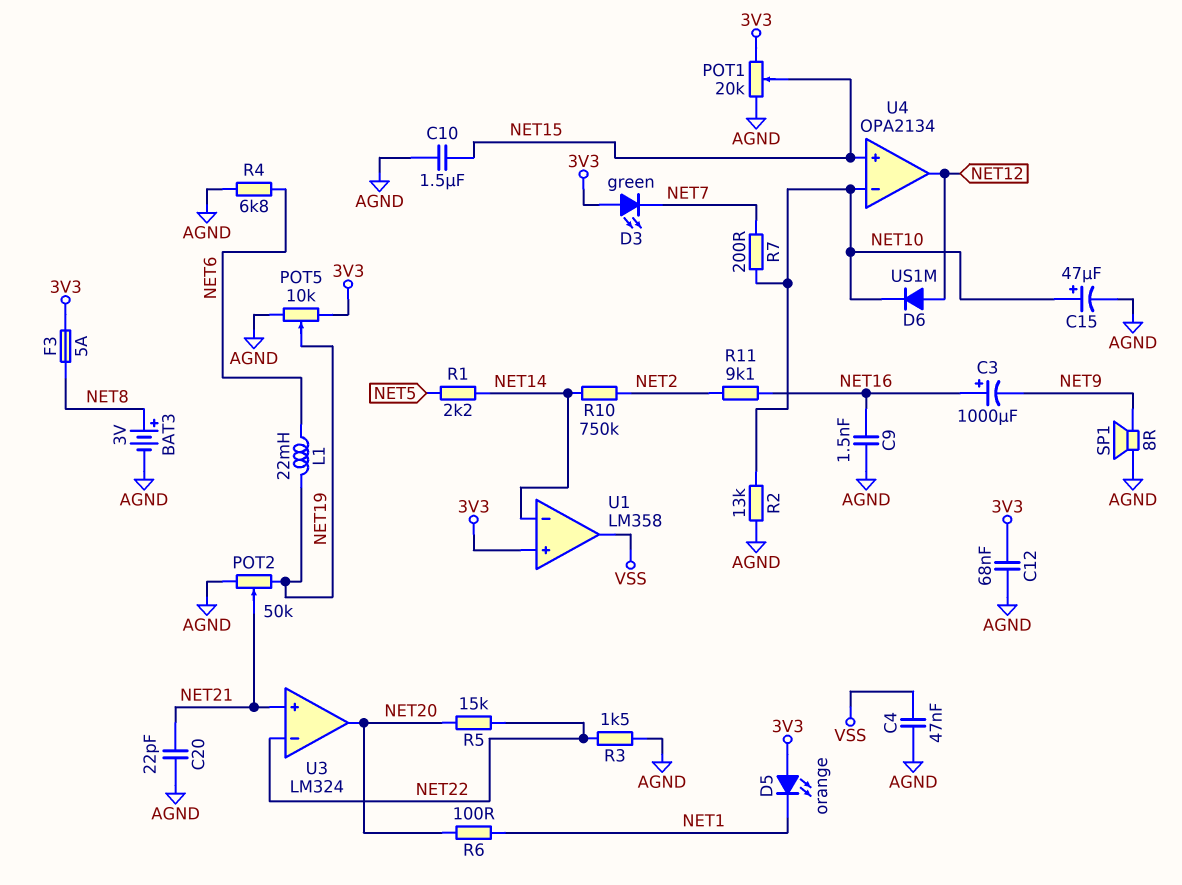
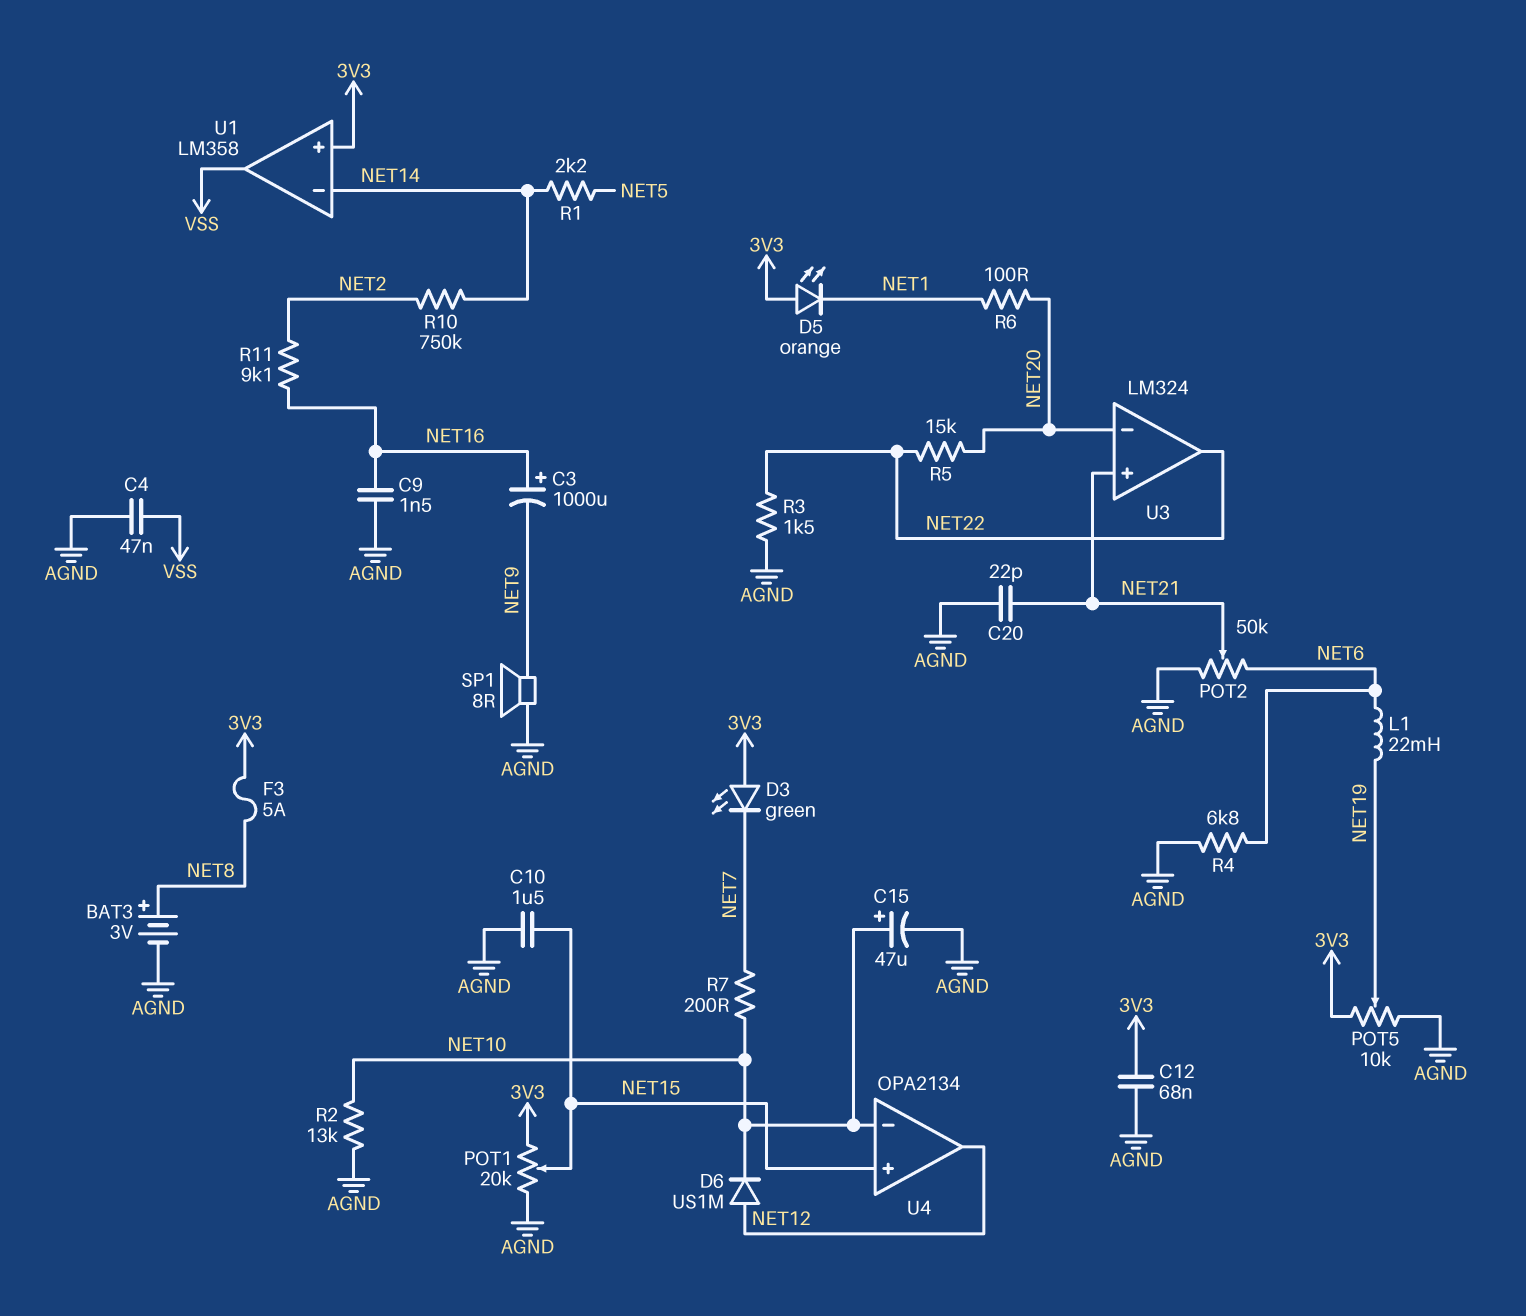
POT2: 50k (AGND, NET19, wiper NET21) -> 50k (AGND, NET6, wiper NET21)
U3 pin in-: NET22 -> NET20
U3 pin out: NET20 -> NET22

